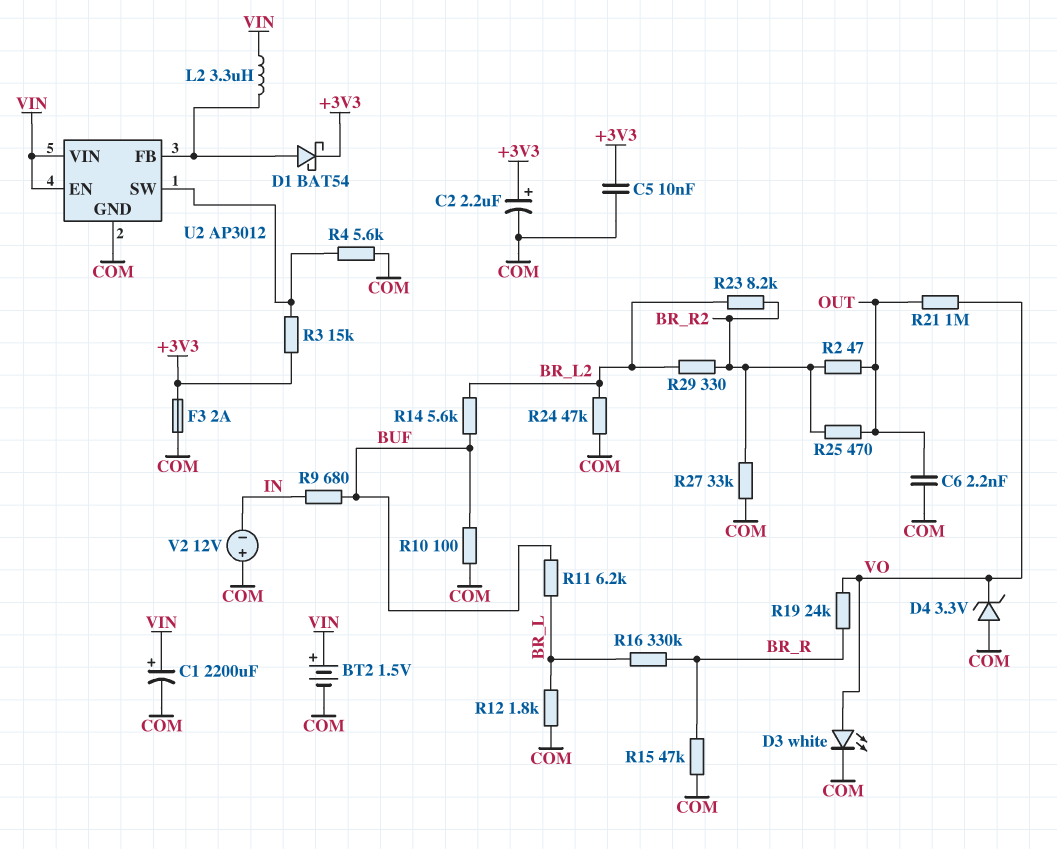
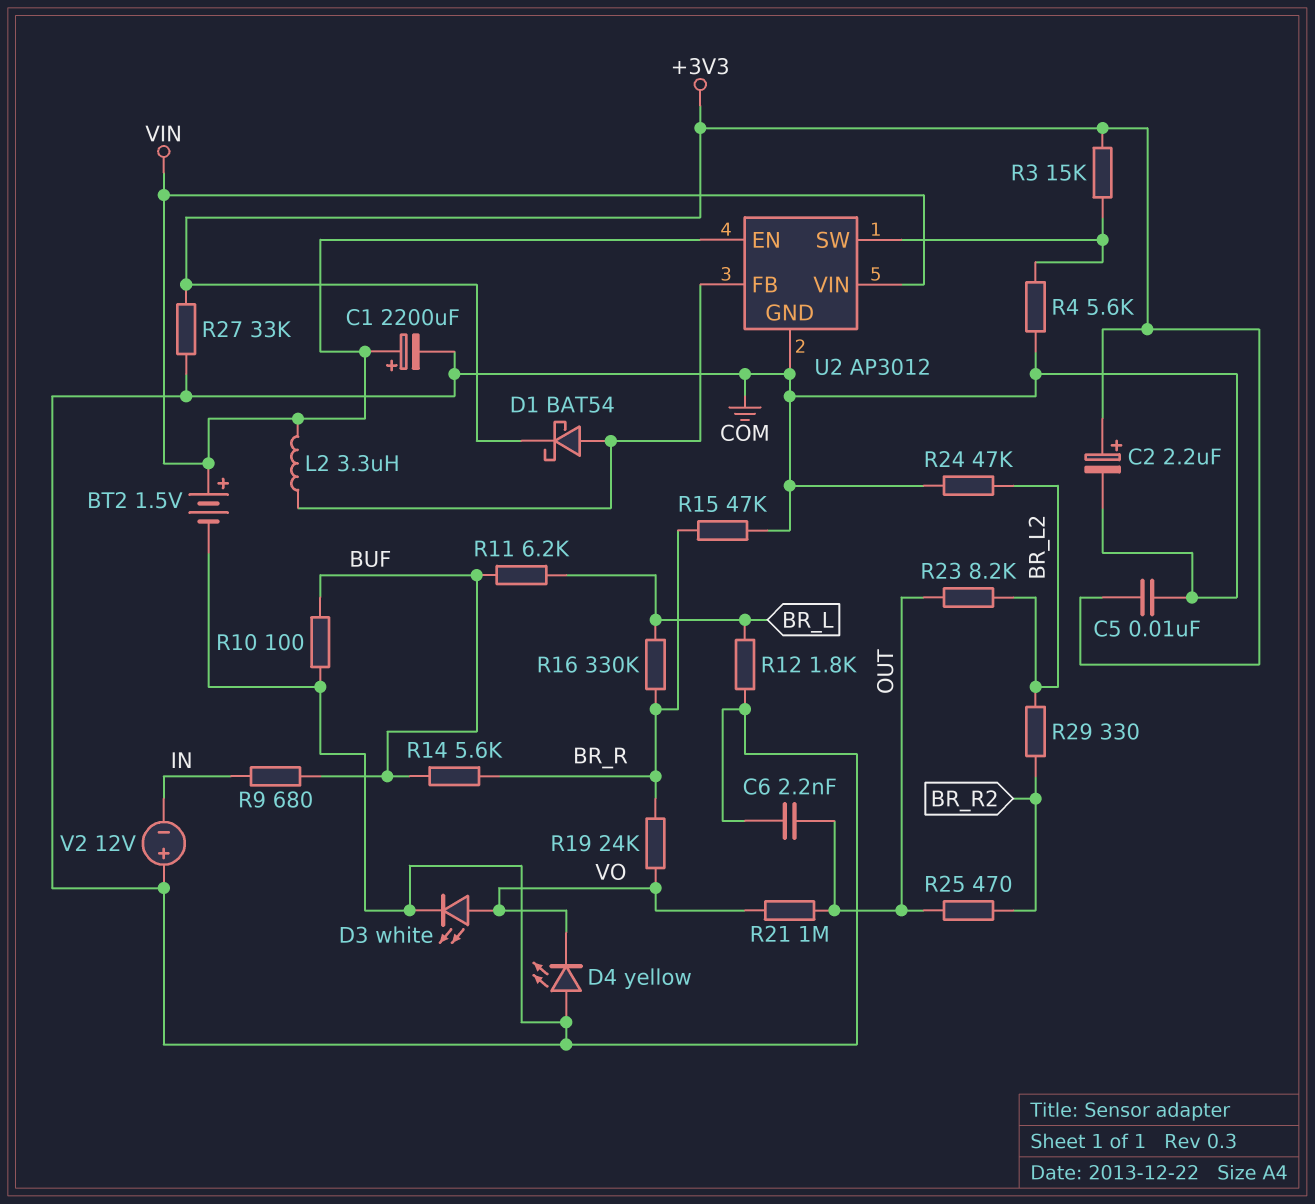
D4: zener 3.3V (A COM, K VO) -> LED yellow (A COM, K VO)
F3: 2A (+3V3, COM) -> none
R2: 47 (BR_R2, OUT) -> none
R14: 5.6k (BR_L2, BUF) -> 5.6k (BR_R, BUF)
R23: 8.2k (BR_L2, BR_R2) -> 8.2k (BR_L2, OUT)
R27: 33k (BR_R2, COM) -> 33k (+3V3, COM)

